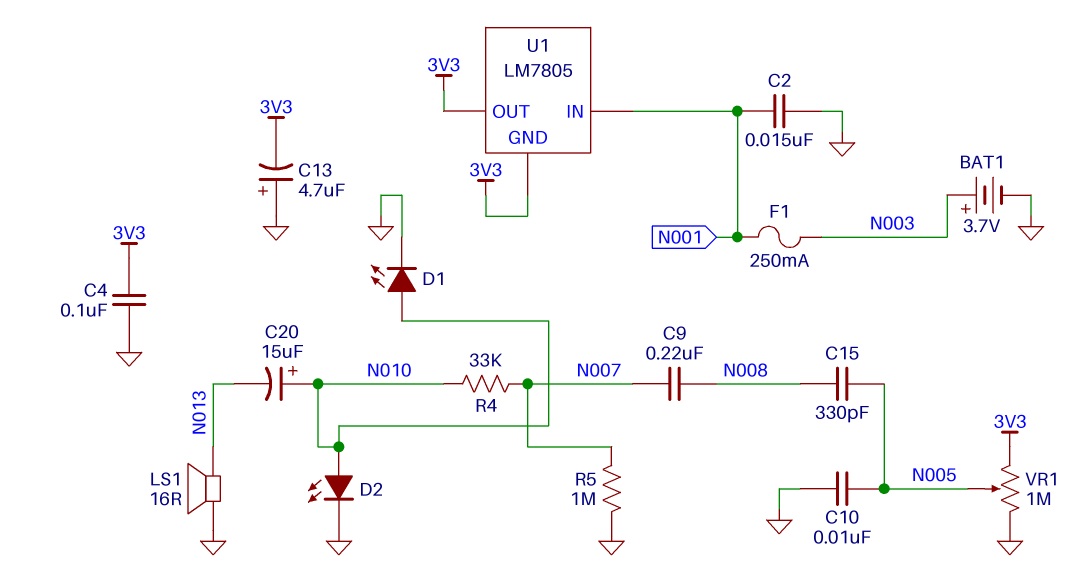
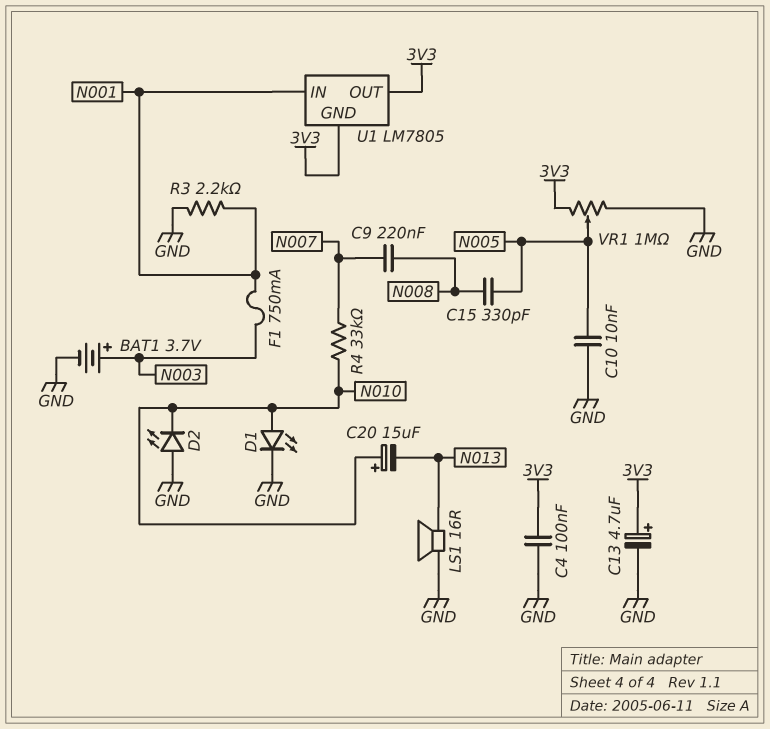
C2: 15nF (GND, N001) -> none
C13: 4.7uF (plus GND, minus 3V3) -> 4.7uF (plus 3V3, minus GND)
D2: LED (A N010, K GND) -> LED (A GND, K N010)
F1: 250mA (N001, N003) -> 750mA (N001, N003)
R3: none -> 2.2k (GND, N001)
R5: 1M (GND, N007) -> none

